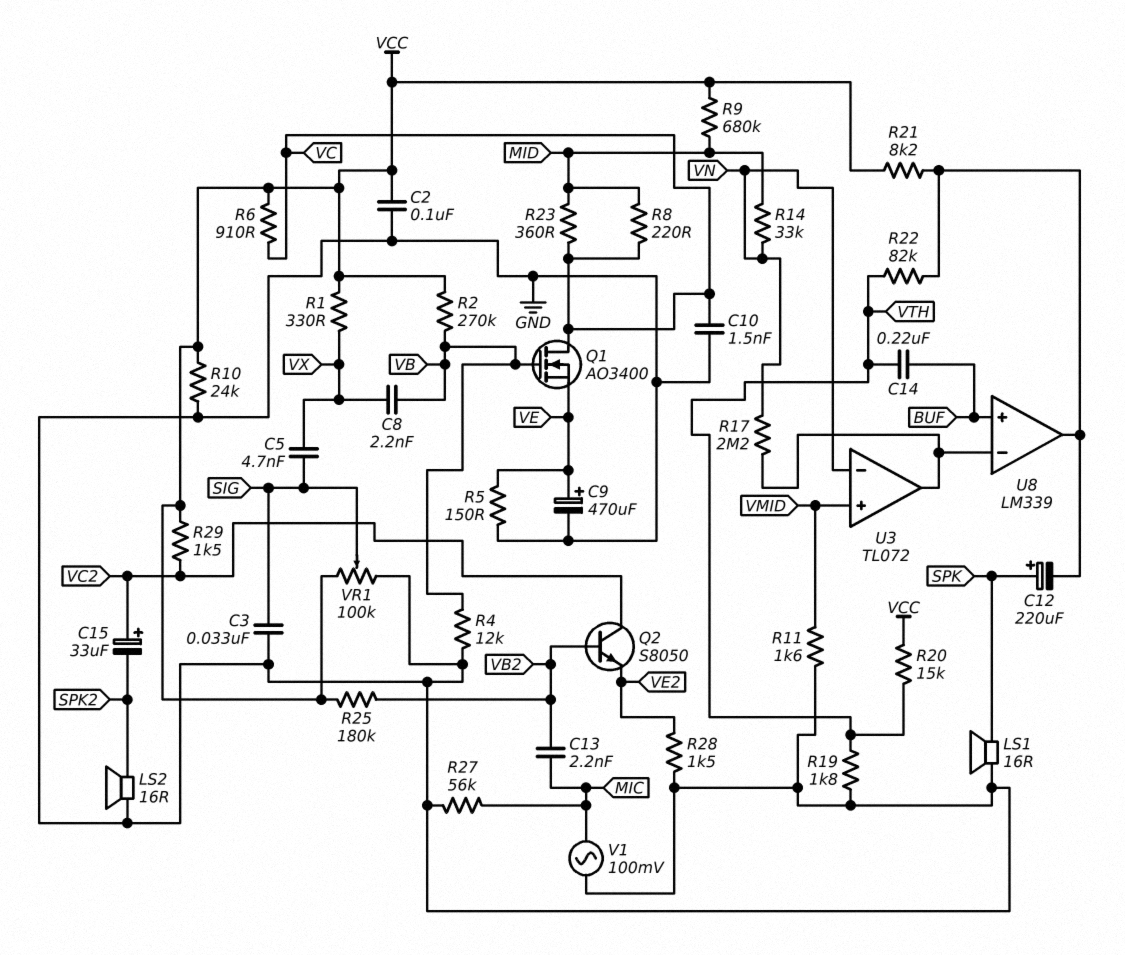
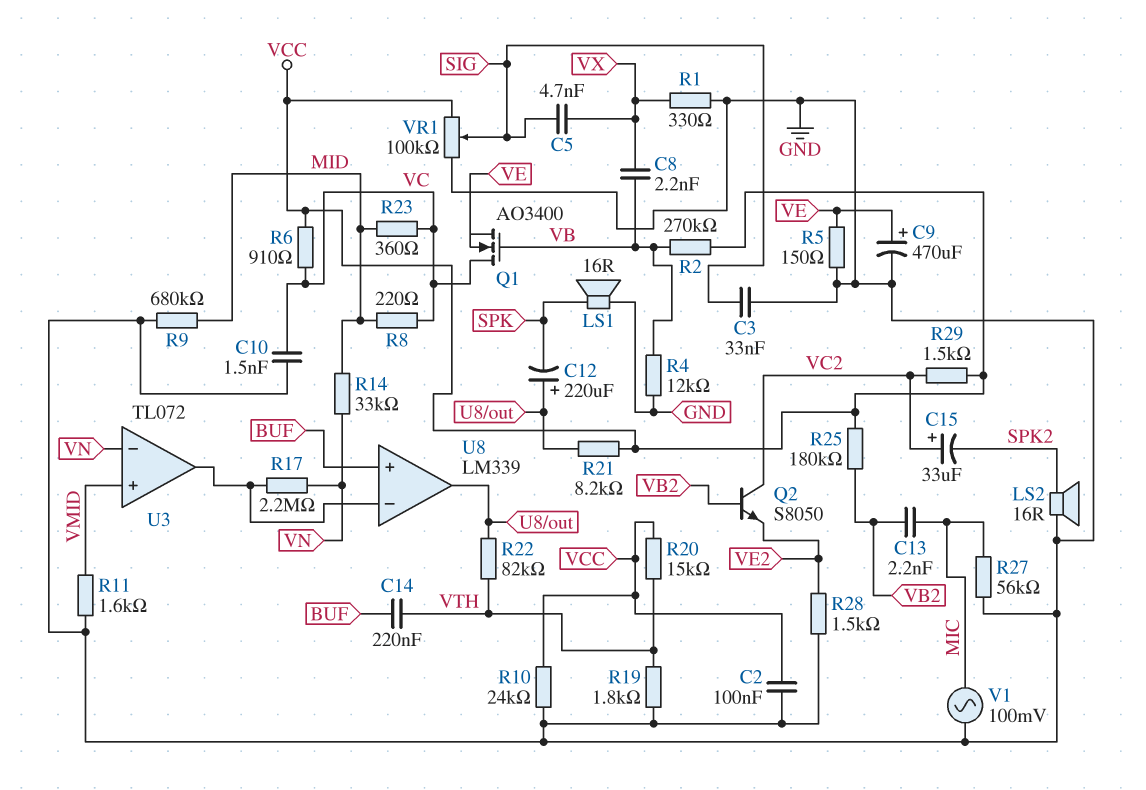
C12: 220uF (plus SPK, minus U8/out) -> 220uF (plus U8/out, minus SPK)
R1: 330 (VCC, VX) -> 330 (GND, VX)
R9: 680k (MID, VCC) -> 680k (GND, MID)

